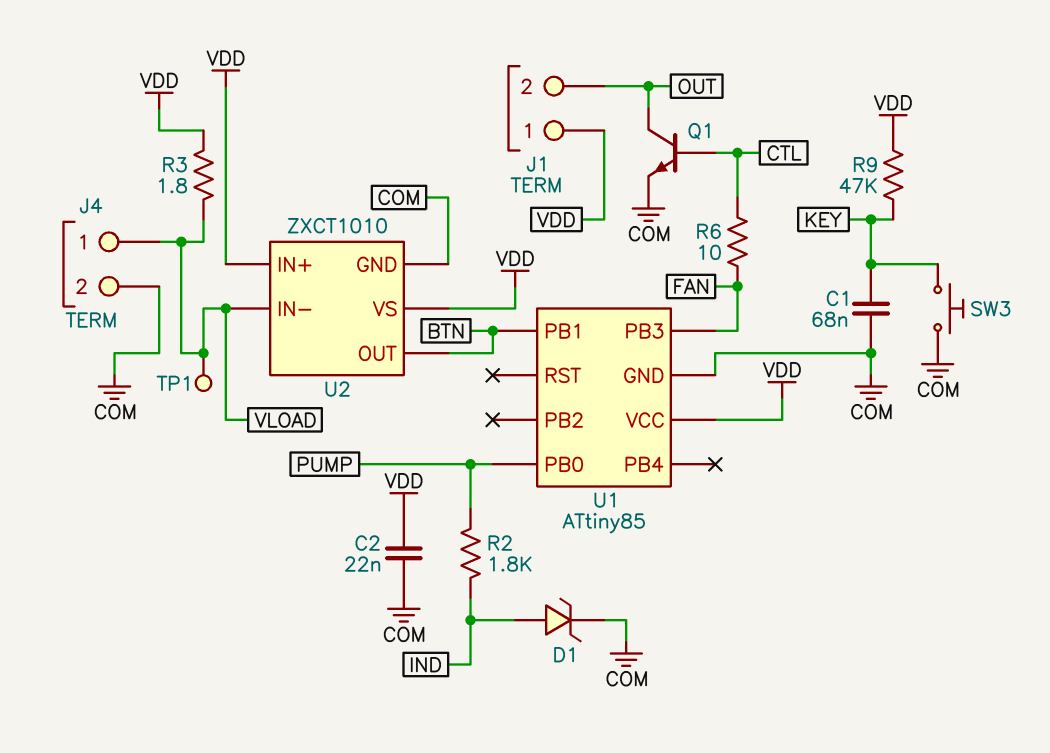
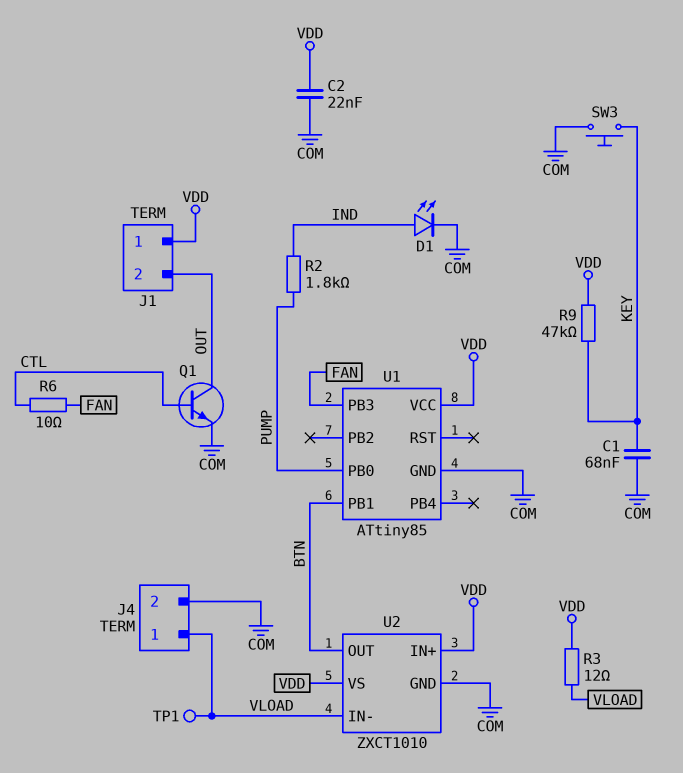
D1: zener (A IND, K COM) -> LED (A IND, K COM)
R3: 1.8 (VDD, VLOAD) -> 12 (VDD, VLOAD)

